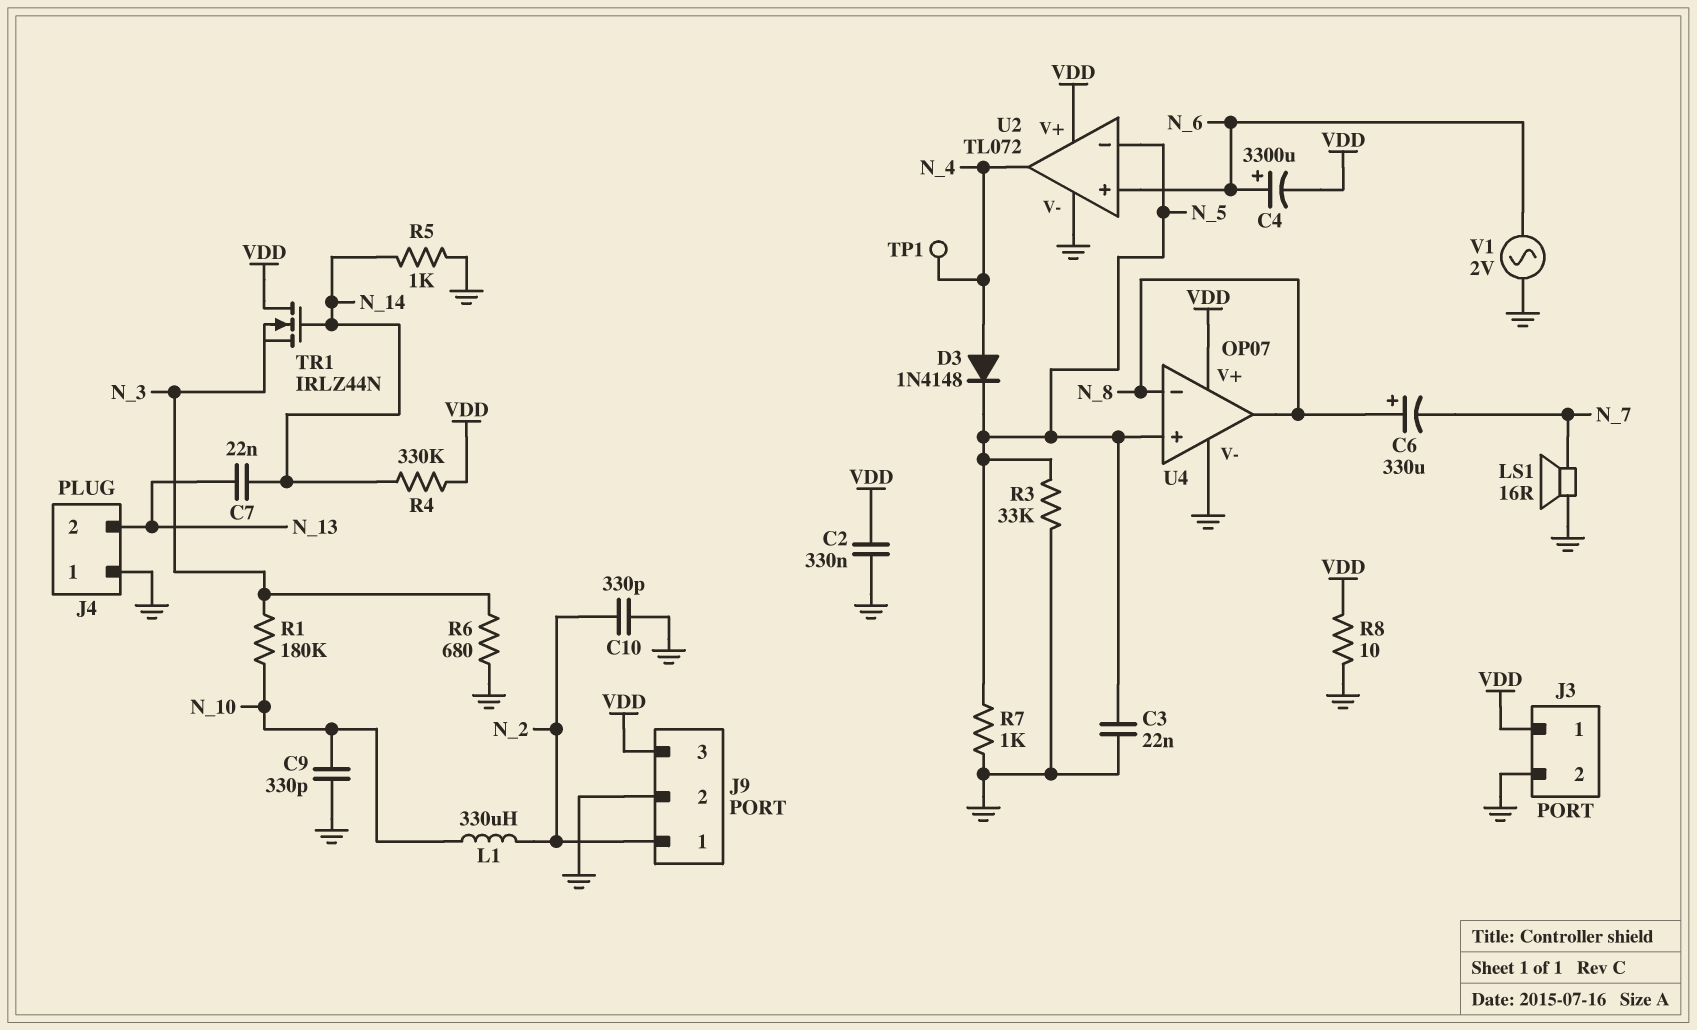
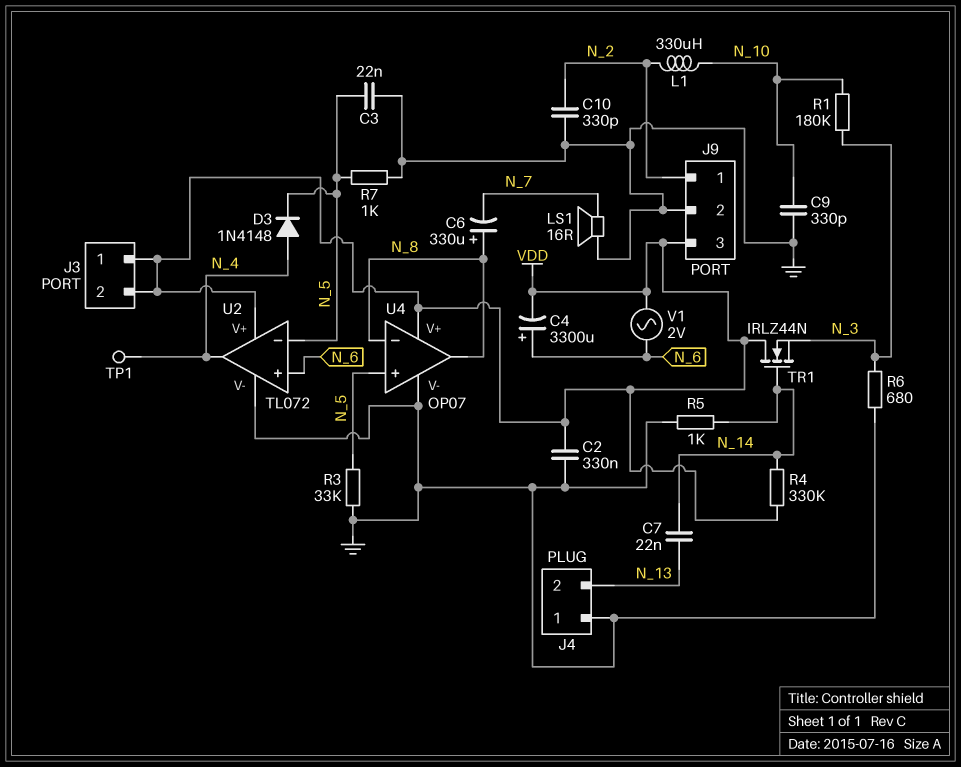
J3 pin 2: GND -> VDD
R8: 10 (GND, VDD) -> none
V1: AC 2V (GND, N_6) -> AC 2V (N_6, VDD)

